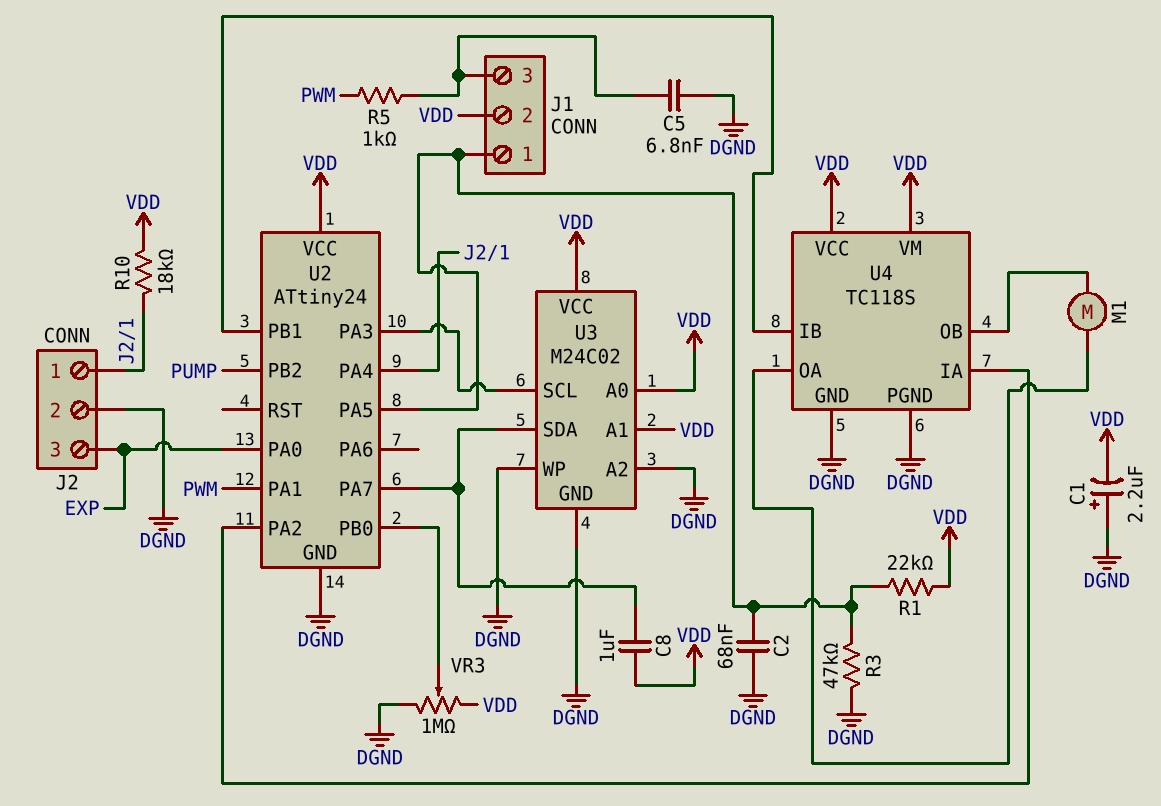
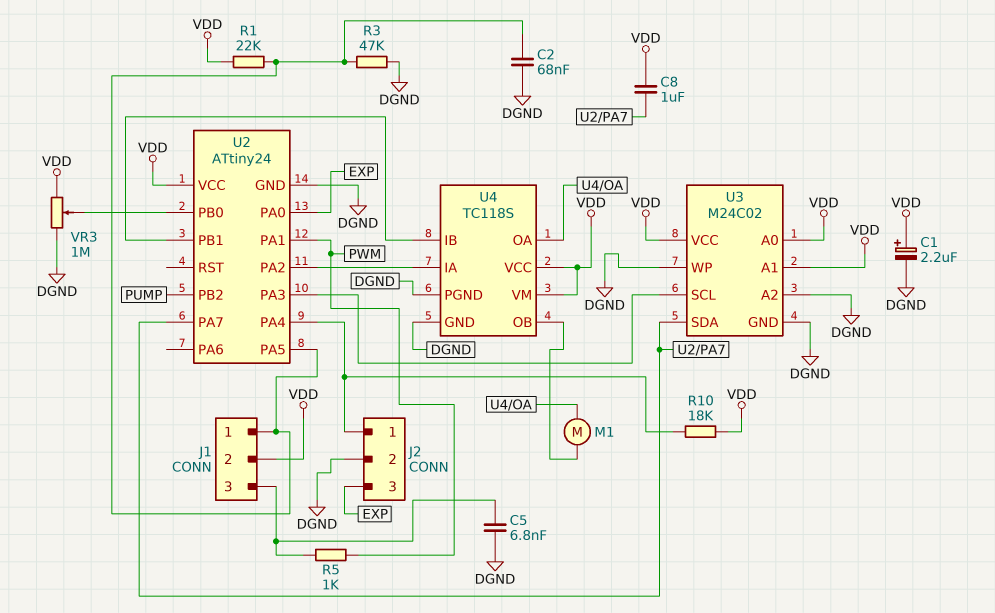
C1: 2.2uF (plus DGND, minus VDD) -> 2.2uF (plus VDD, minus DGND)

